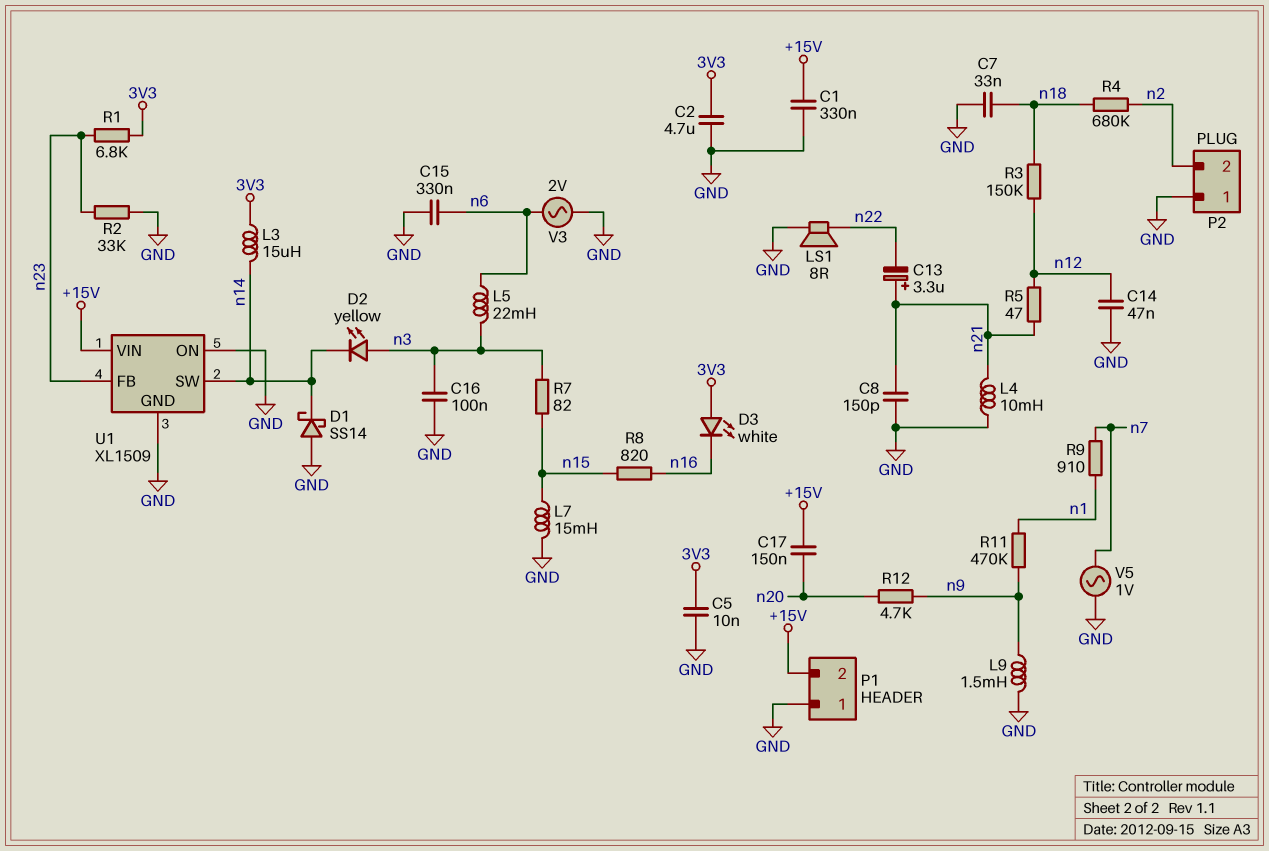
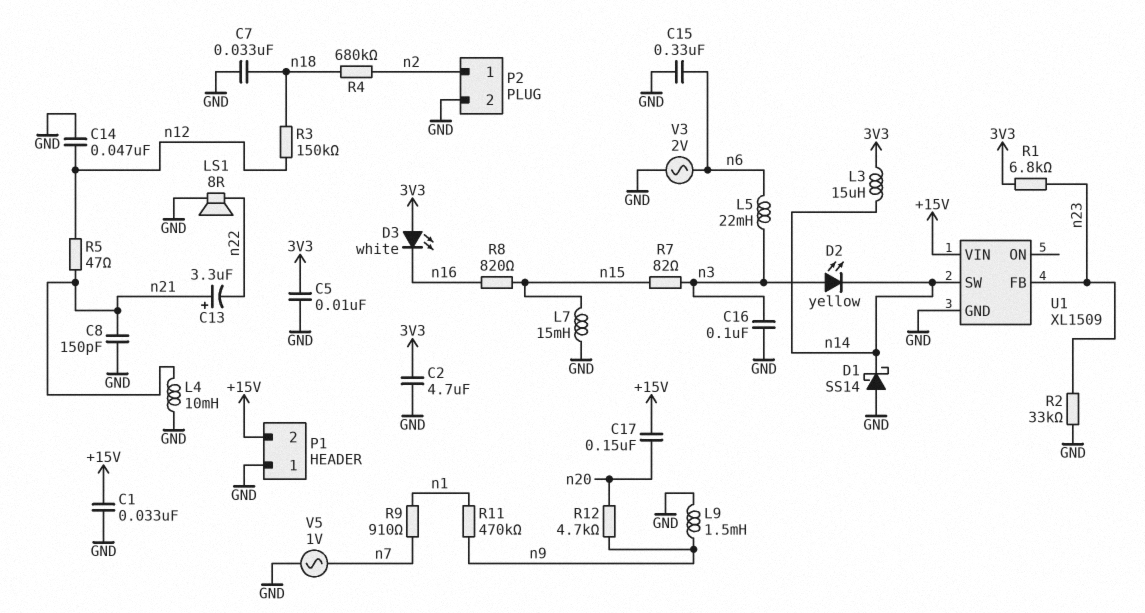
C1: 330nF (+15V, GND) -> 33nF (+15V, GND)
P2 pin 1: GND -> n2
P2 pin 2: n2 -> GND
U1 pin ON: GND -> none

